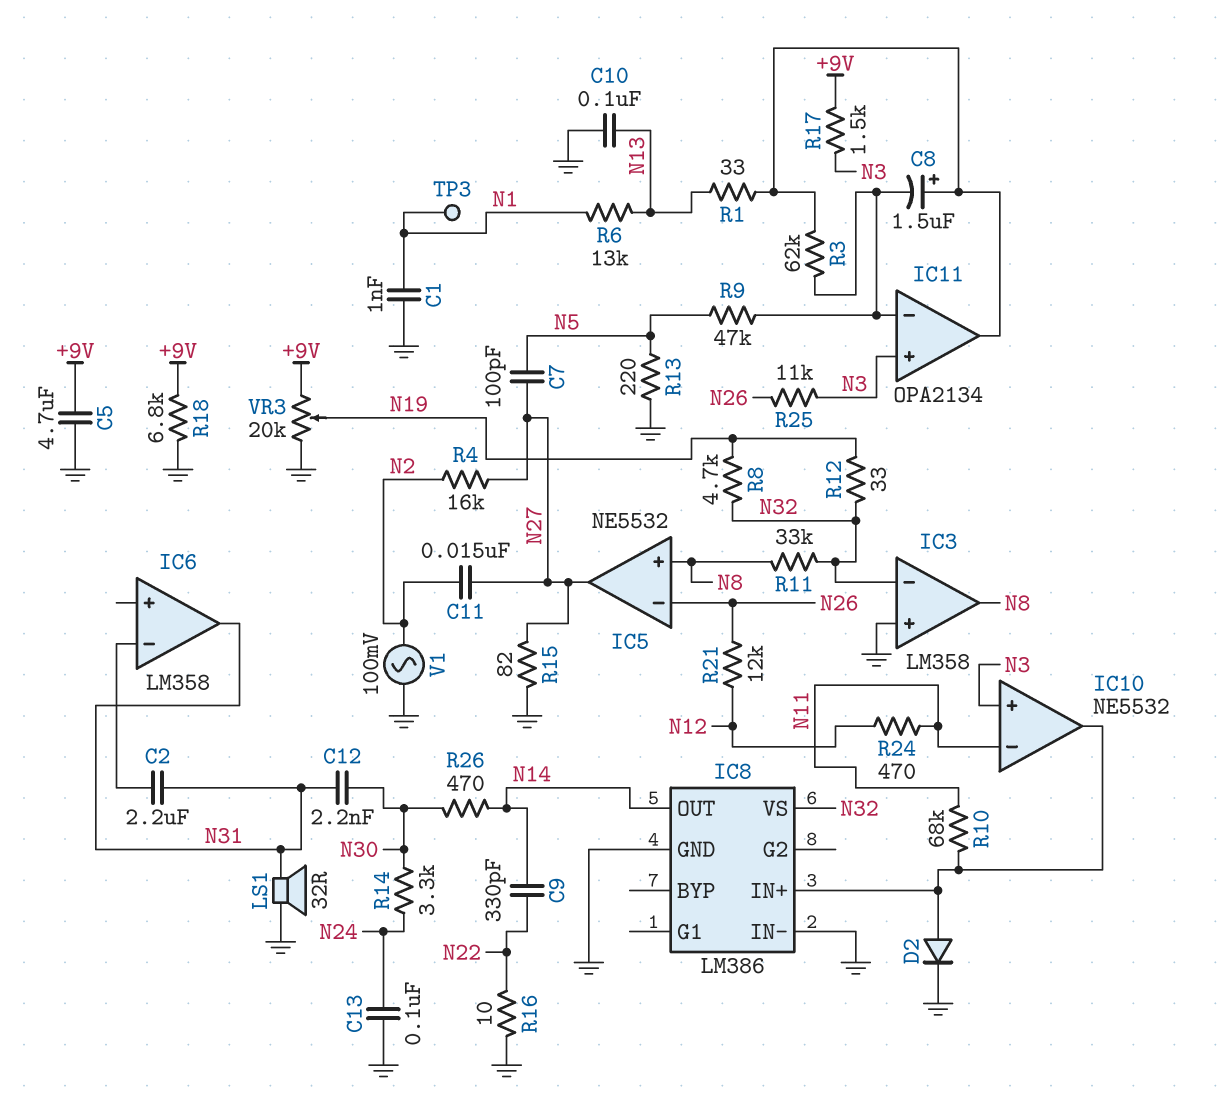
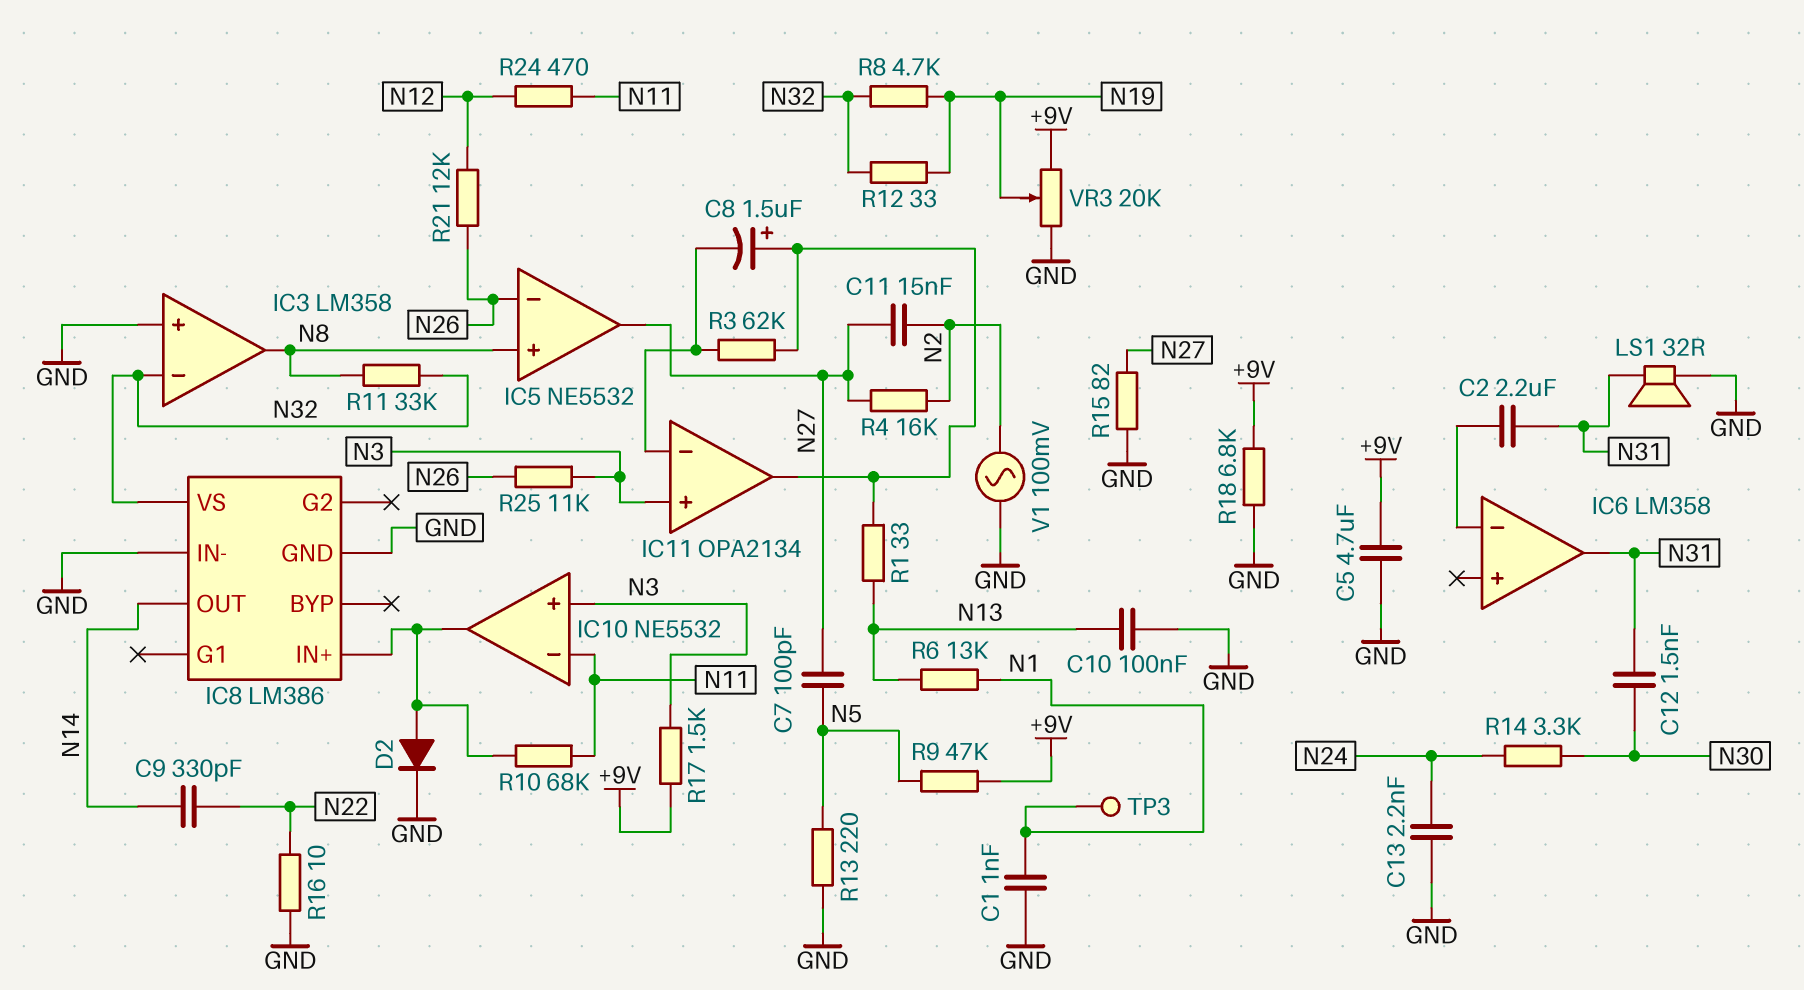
C12: 2.2nF (N30, N31) -> 1.5nF (N30, N31)
C13: 100nF (GND, N24) -> 2.2nF (GND, N24)
R9: 47k (IC11/in-, N5) -> 47k (+9V, N5)
R26: 470 (N14, N30) -> none

